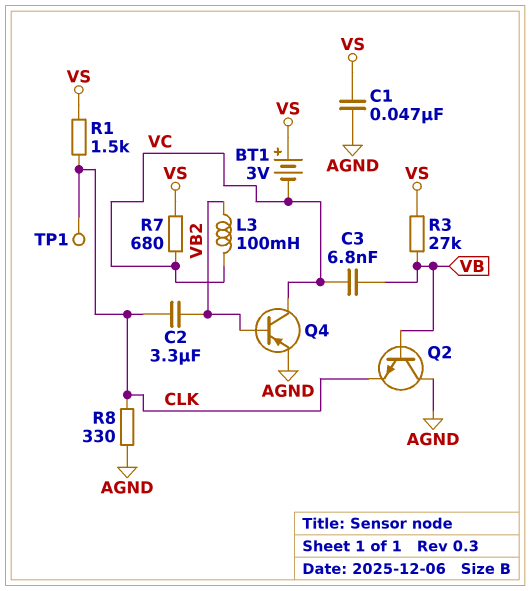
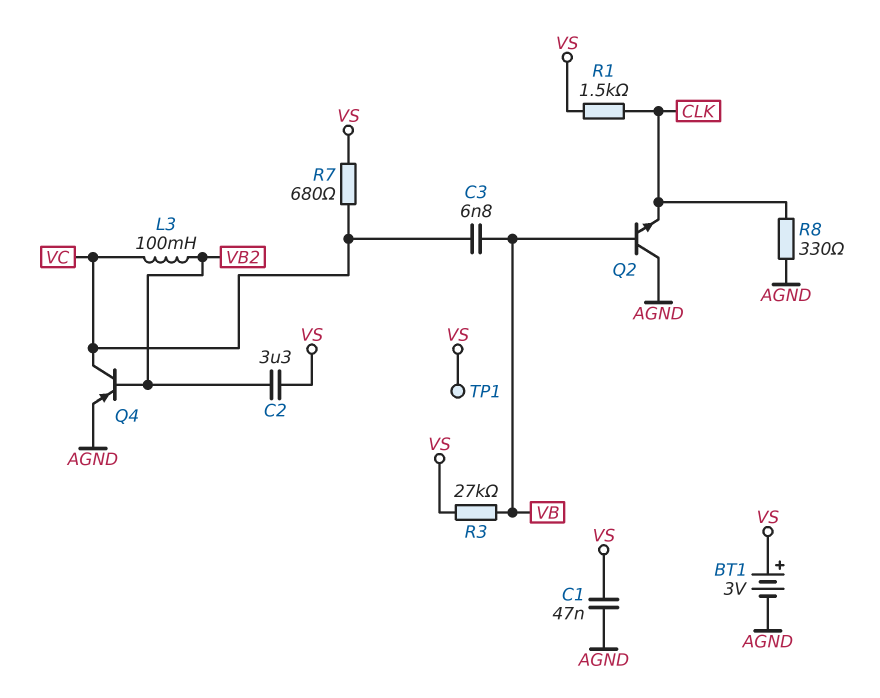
BT1: 3V (plus VS, minus VC) -> 3V (plus VS, minus AGND)
C2: 3.3uF (CLK, VB2) -> 3.3uF (VB2, VS)
TP1: test point (CLK) -> test point (VS)

